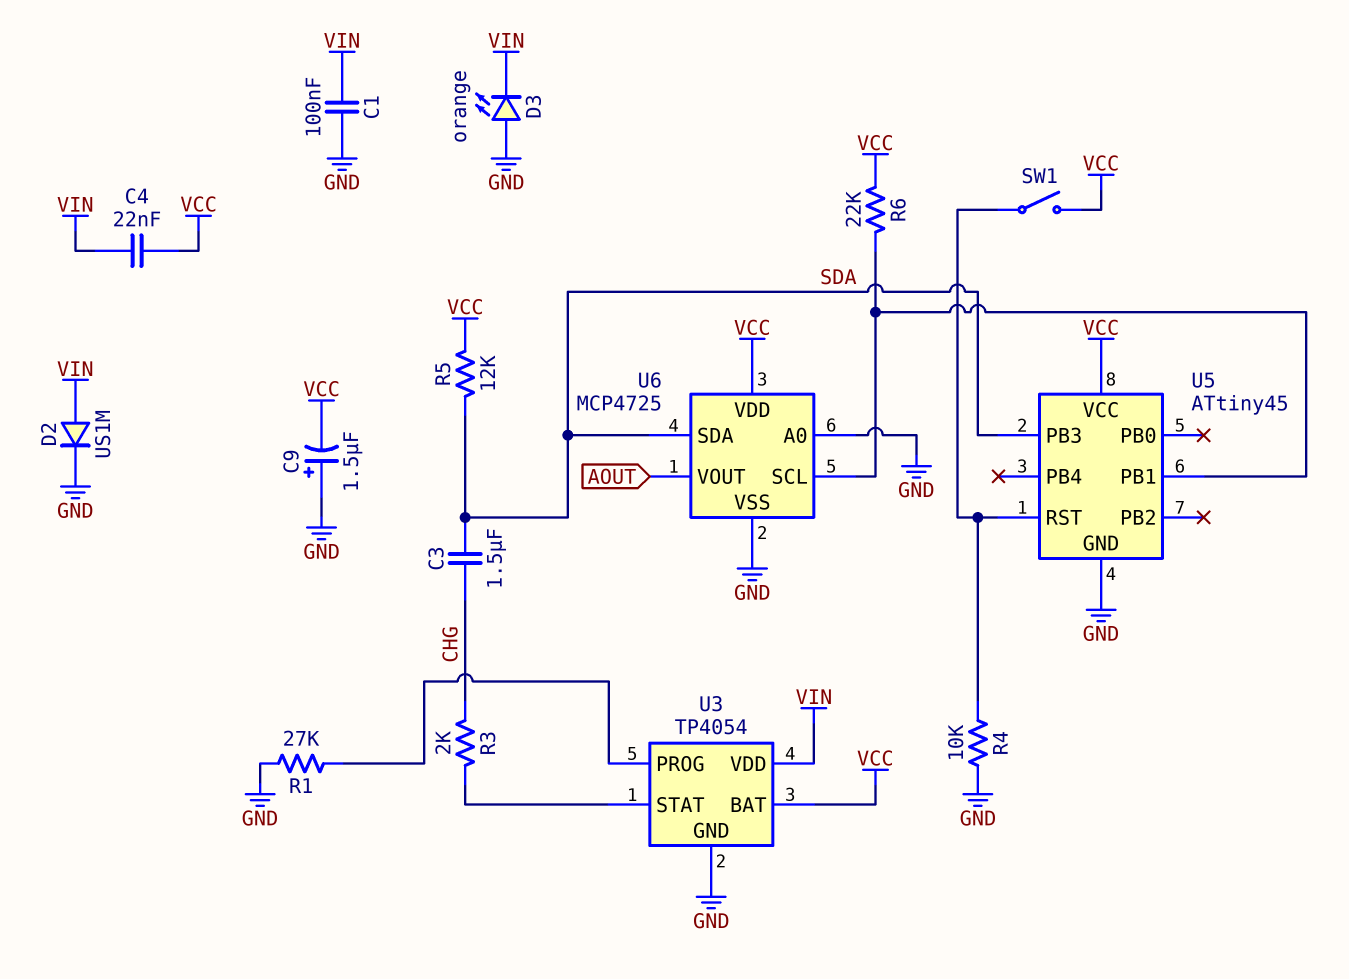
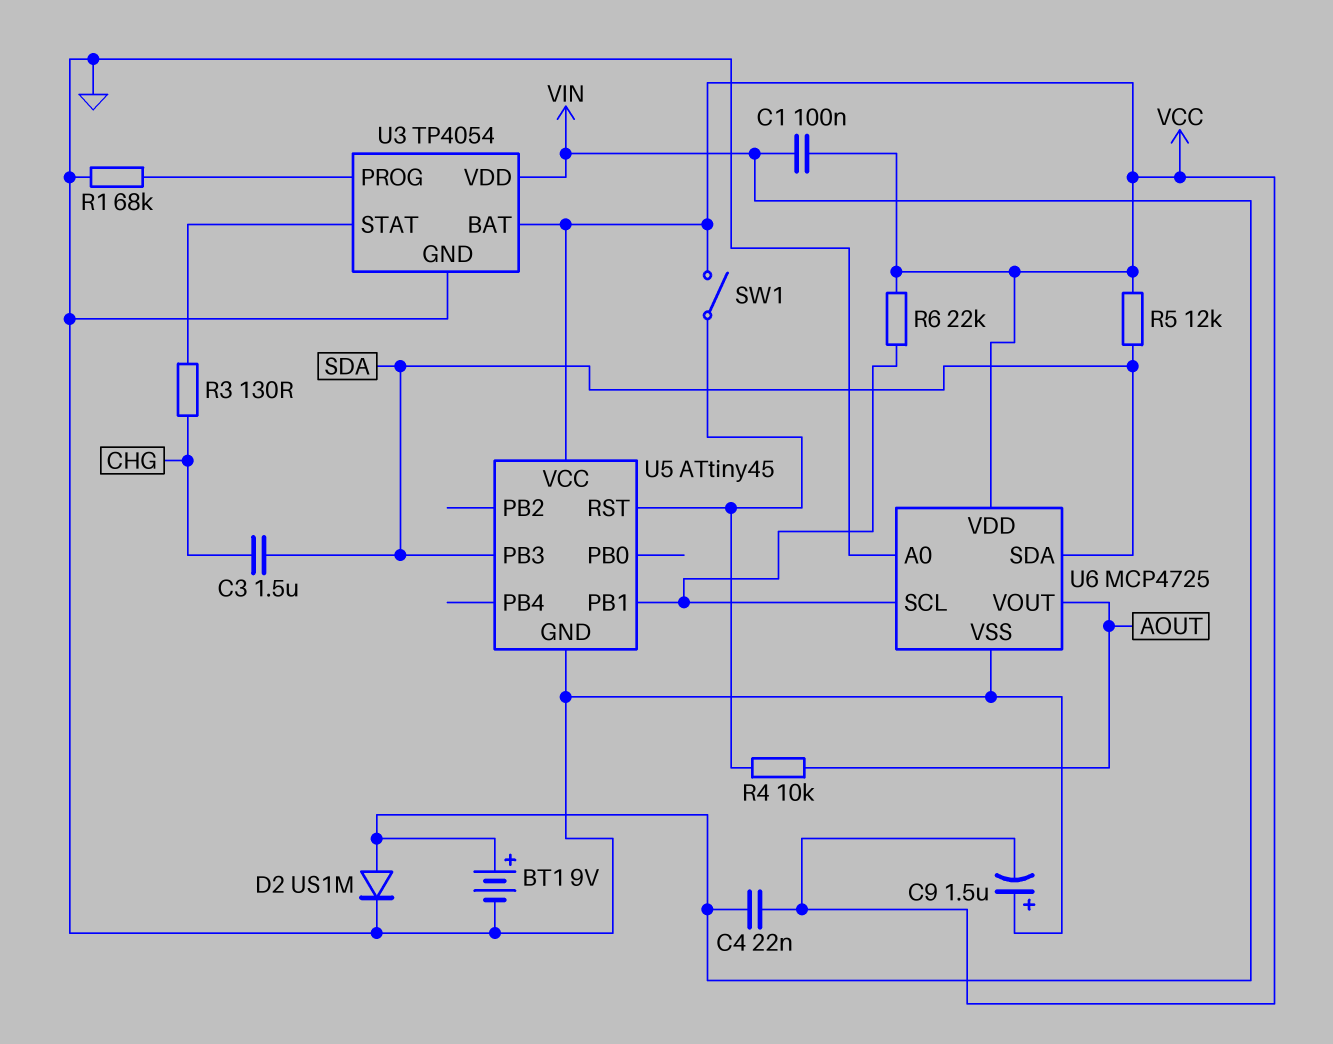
BT1: none -> 9V (plus VIN, minus GND)
C1: 100nF (GND, VIN) -> 100nF (VCC, VIN)
D3: LED orange (A GND, K VIN) -> none
R1: 27k (GND, U3/PROG) -> 68k (GND, U3/PROG)
R3: 2k (CHG, U3/STAT) -> 130 (CHG, U3/STAT)
R4: 10k (GND, U5/RST) -> 10k (AOUT, U5/RST)

